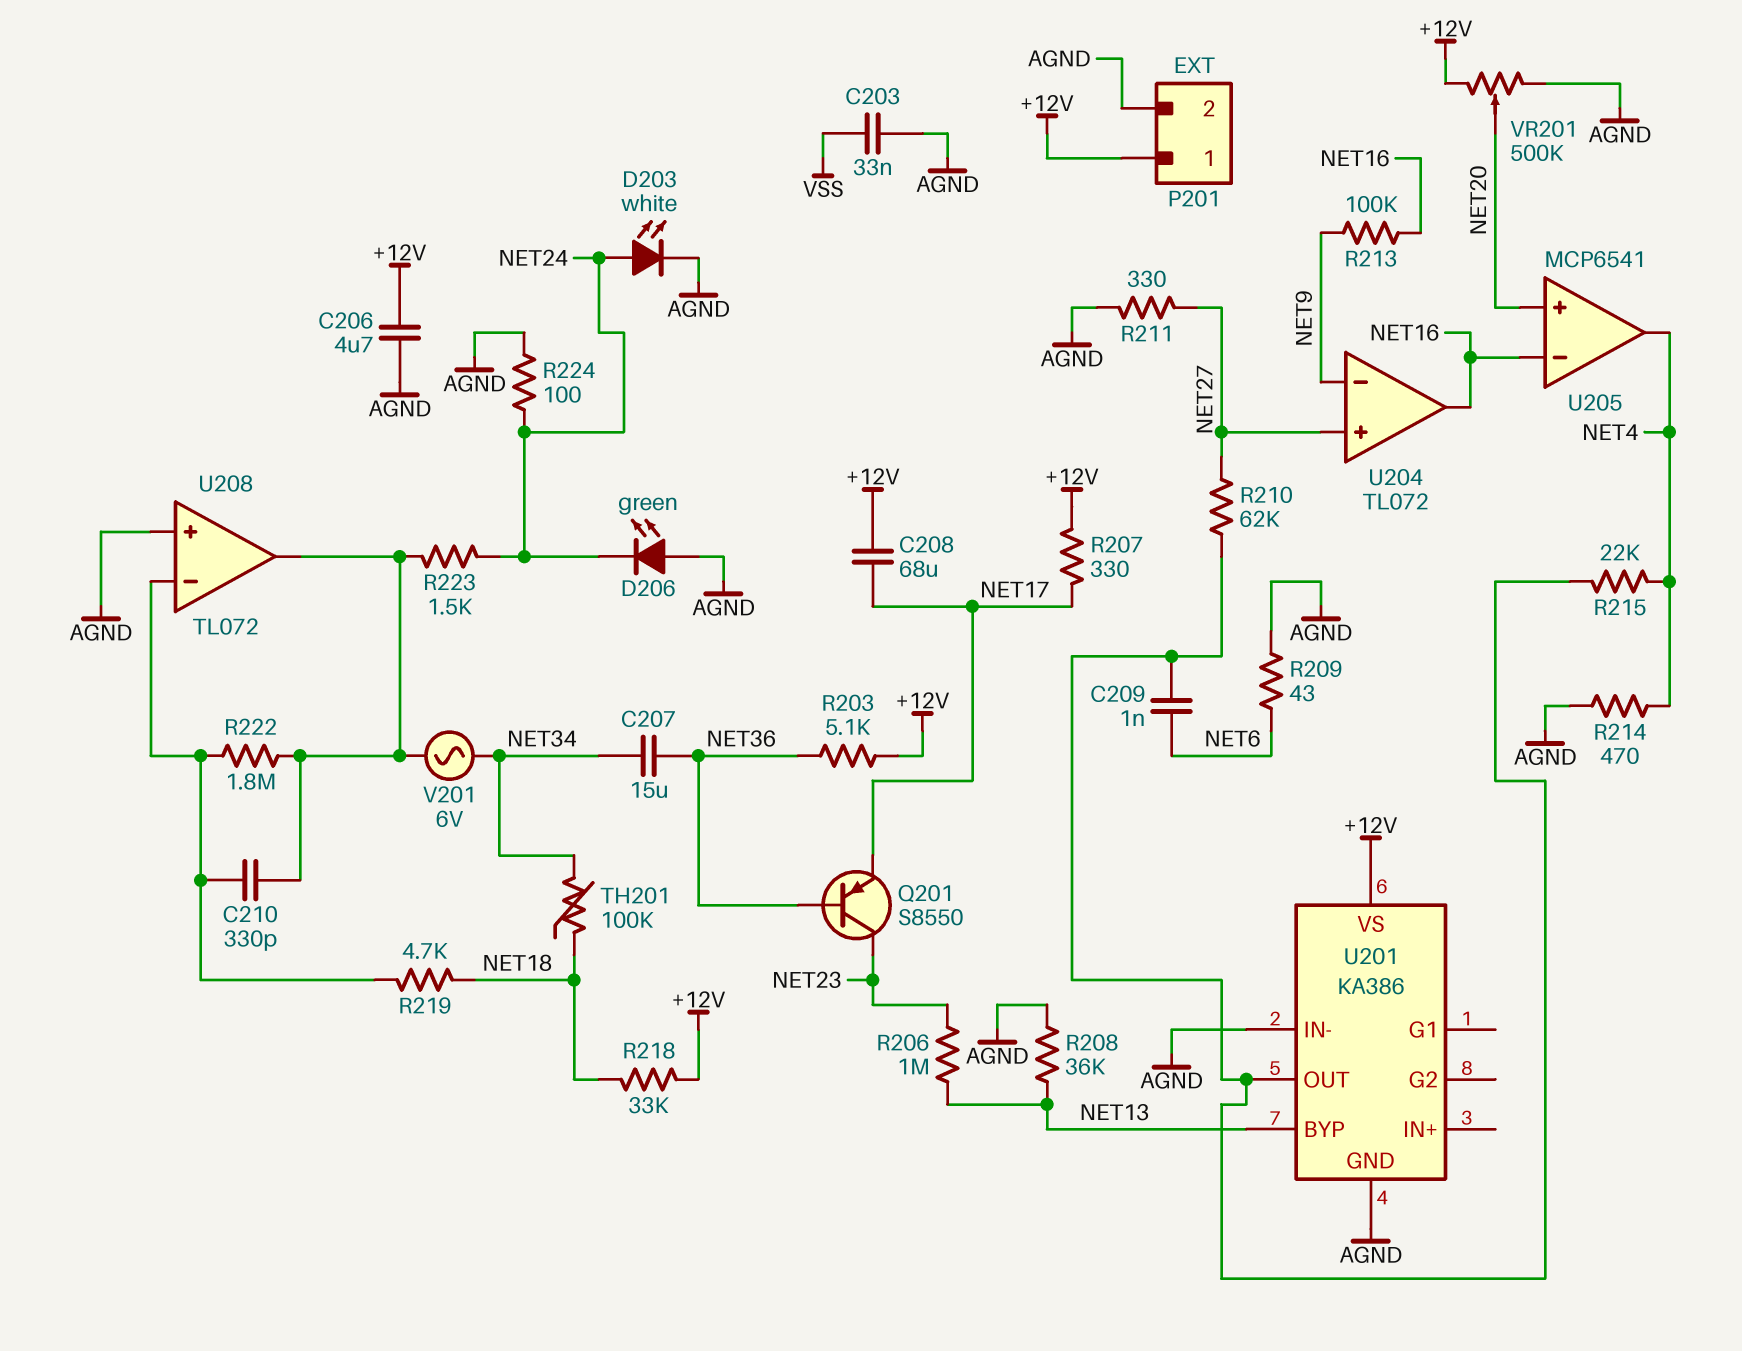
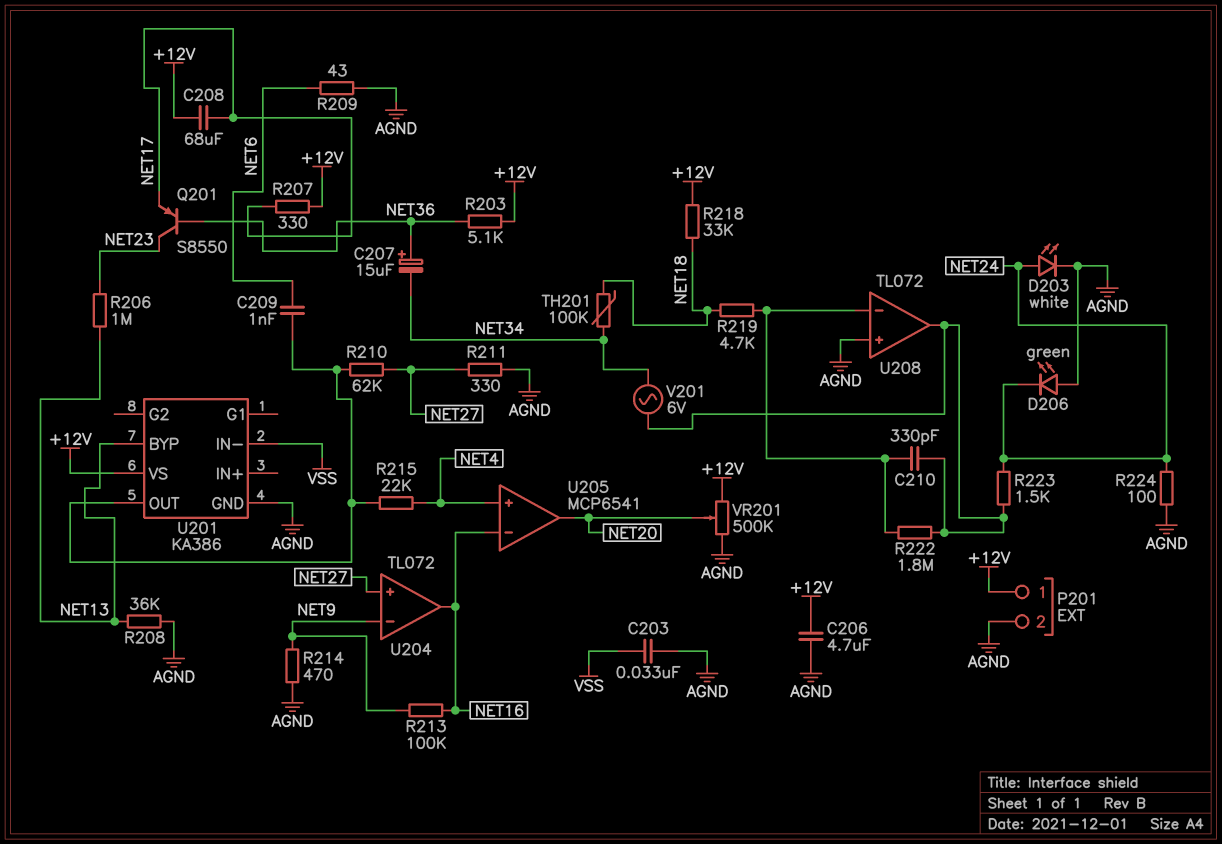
C207: 15uF (NET34, NET36) -> 15uF (plus NET36, minus NET34)
R214: 470 (AGND, NET4) -> 470 (AGND, NET9)
U201 pin IN-: AGND -> VSS
U205 pin in+: NET20 -> NET4
U205 pin out: NET4 -> NET20

